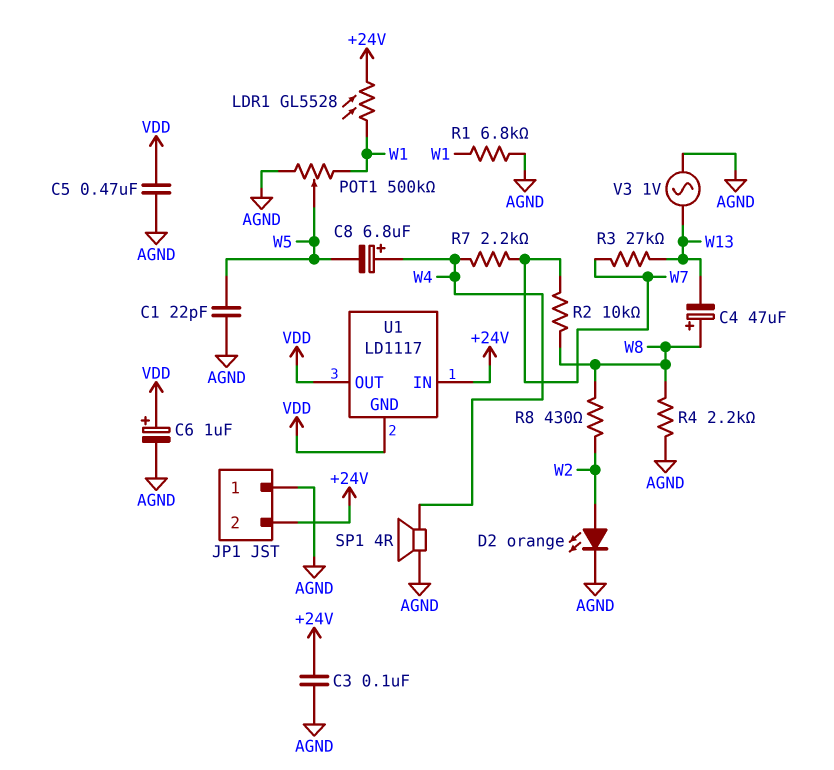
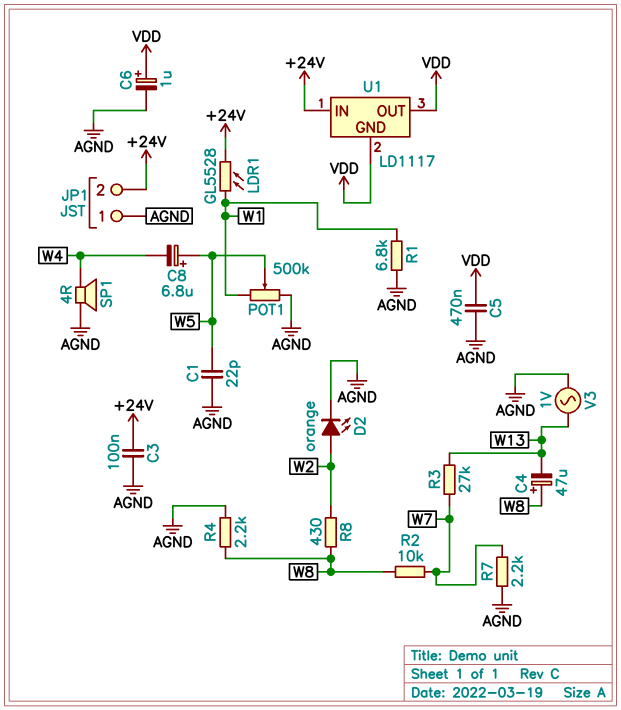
C8: 6.8uF (plus W4, minus W5) -> 6.8uF (plus W5, minus W4)
R7: 2.2k (W4, W7) -> 2.2k (AGND, W7)

